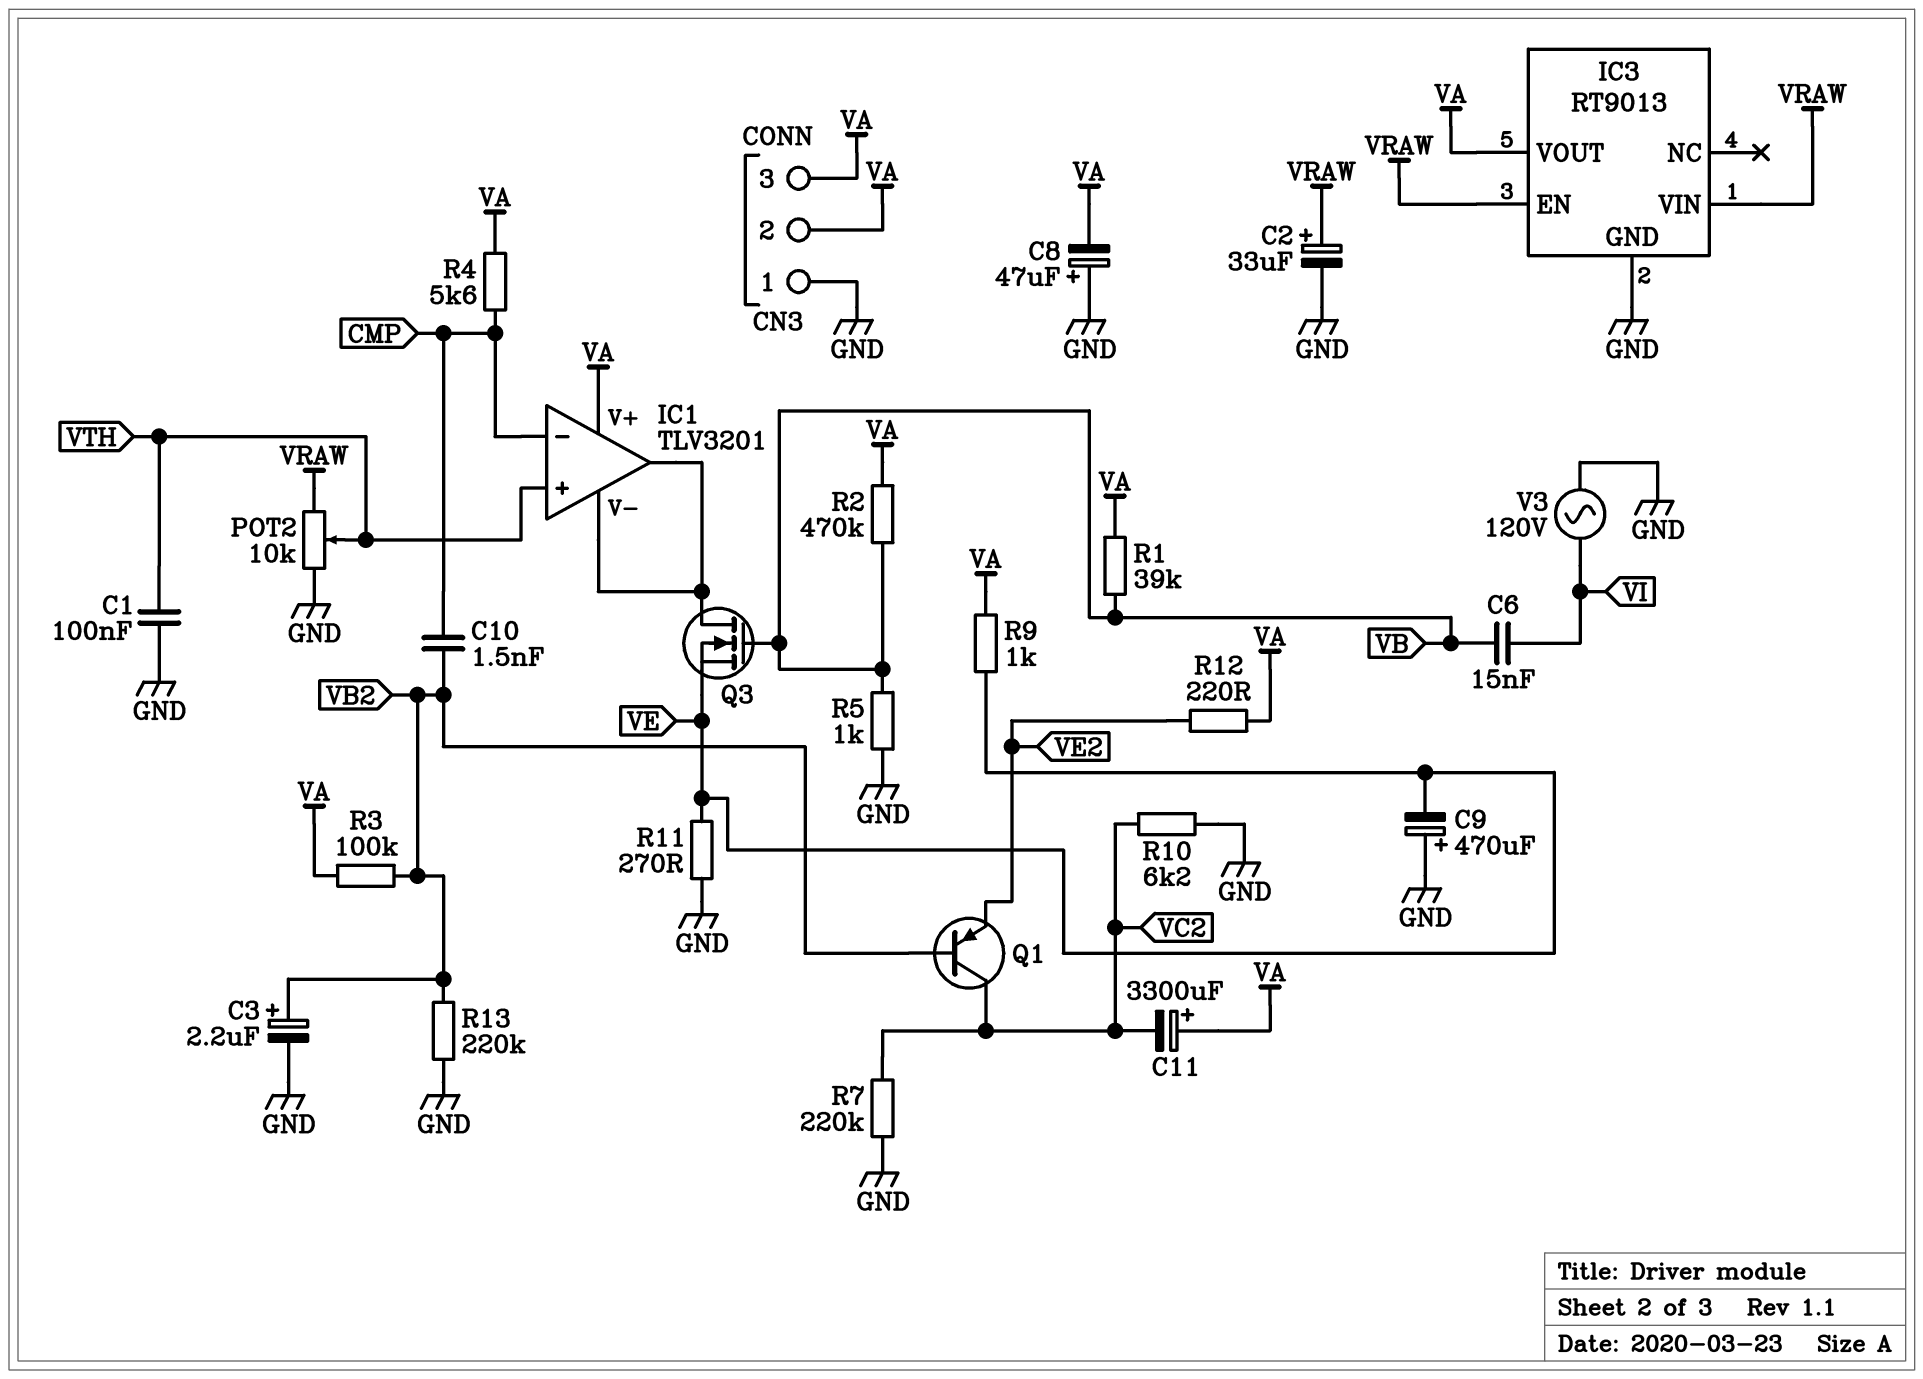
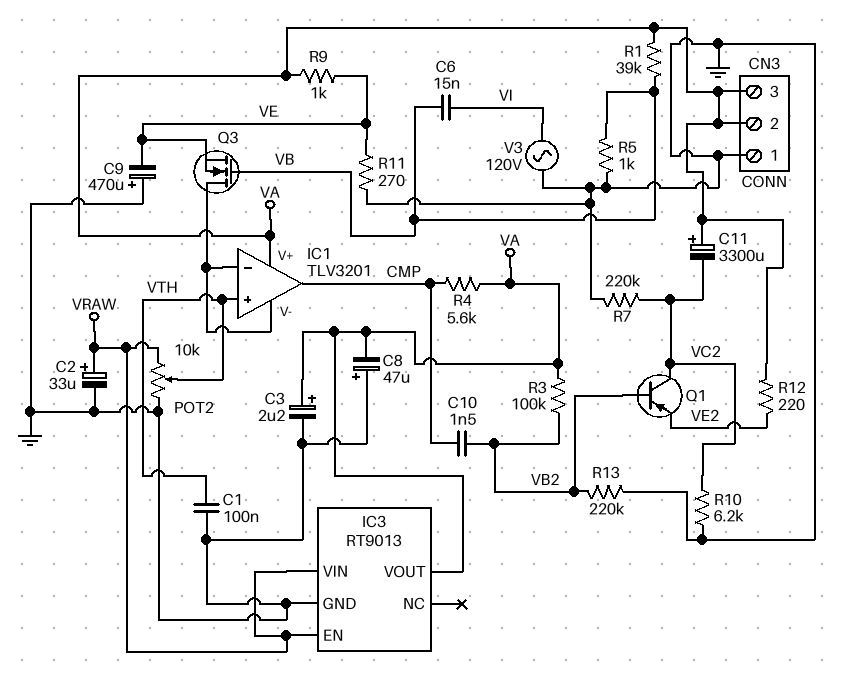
C3: 2.2uF (plus VB2, minus GND) -> 2.2uF (plus VA, minus GND)
IC1 pin in-: CMP -> IC1/V-
IC1 pin out: IC1/V- -> CMP
R2: 470k (VA, VB) -> none

